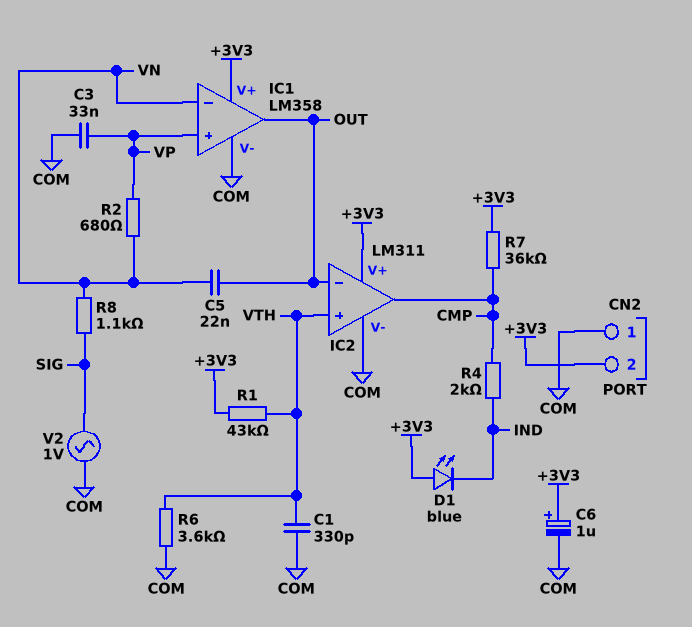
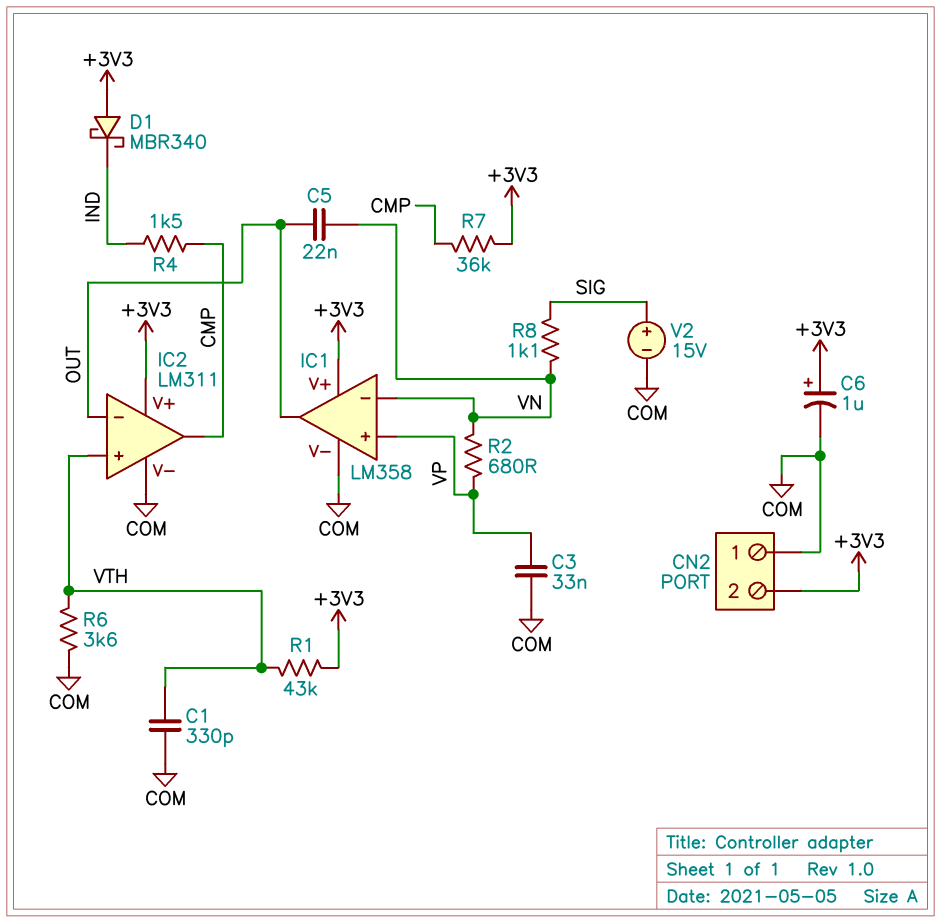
D1: LED blue (A +3V3, K IND) -> schottky MBR340 (A +3V3, K IND)
R4: 2k (CMP, IND) -> 1.5k (CMP, IND)
V2: AC 1V (COM, SIG) -> 15V (plus SIG, minus COM)

